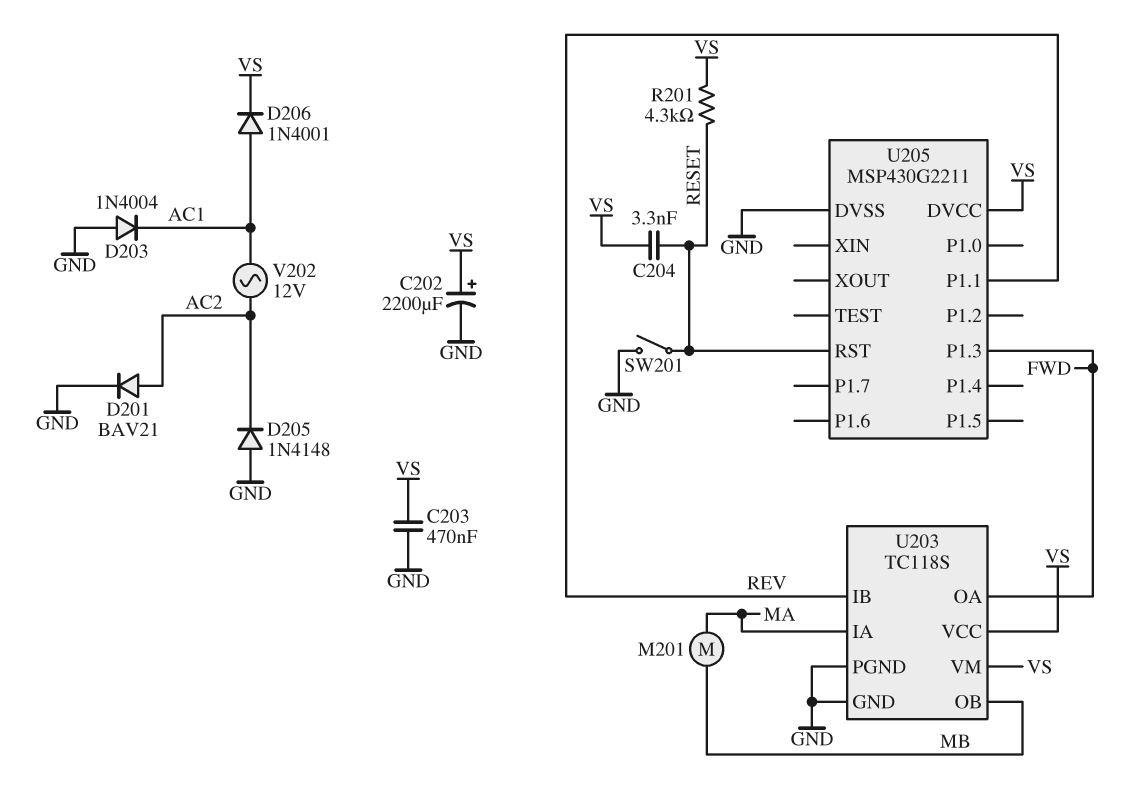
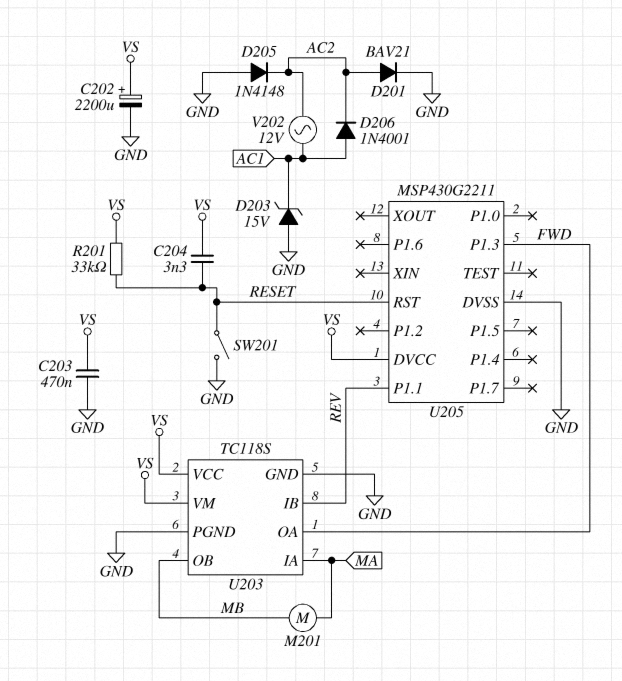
D203: diode 1N4004 (A GND, K AC1) -> zener 15V (A GND, K AC1)
D206: diode 1N4001 (A AC1, K VS) -> diode 1N4001 (A AC1, K AC2)
R201: 4.3k (RESET, VS) -> 33k (RESET, VS)

